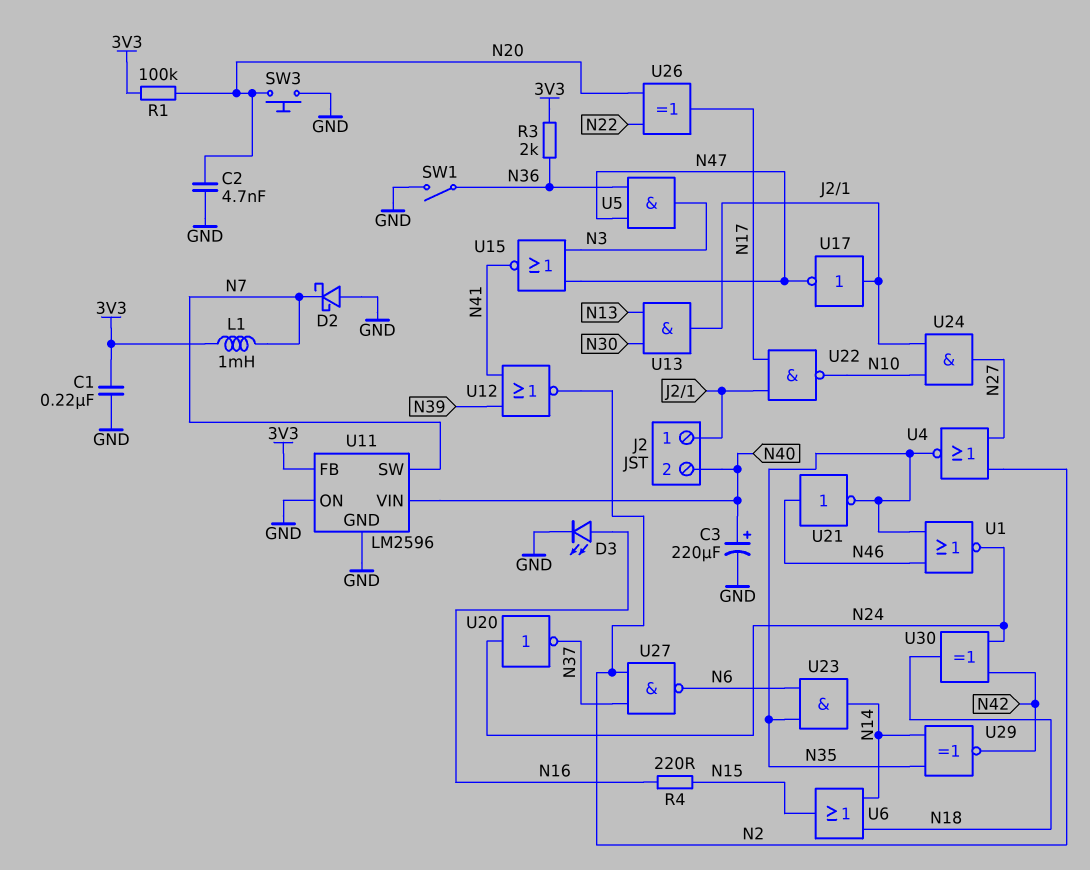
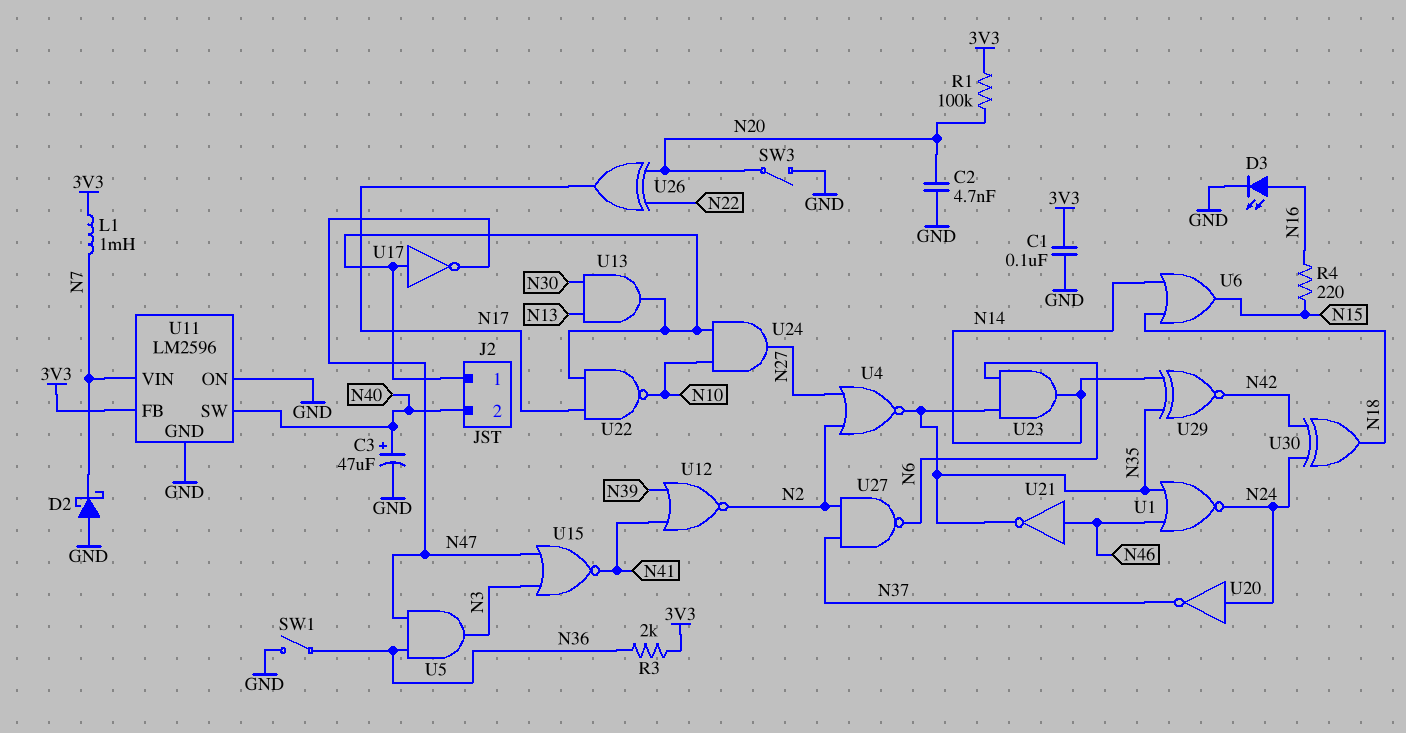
C1: 220nF (3V3, GND) -> 100nF (3V3, GND)
C3: 220uF (plus N40, minus GND) -> 47uF (plus N40, minus GND)
SW3: button (GND, N20) -> switch (GND, N20)
U11 pin SW: N7 -> N40
U11 pin VIN: N40 -> N7

